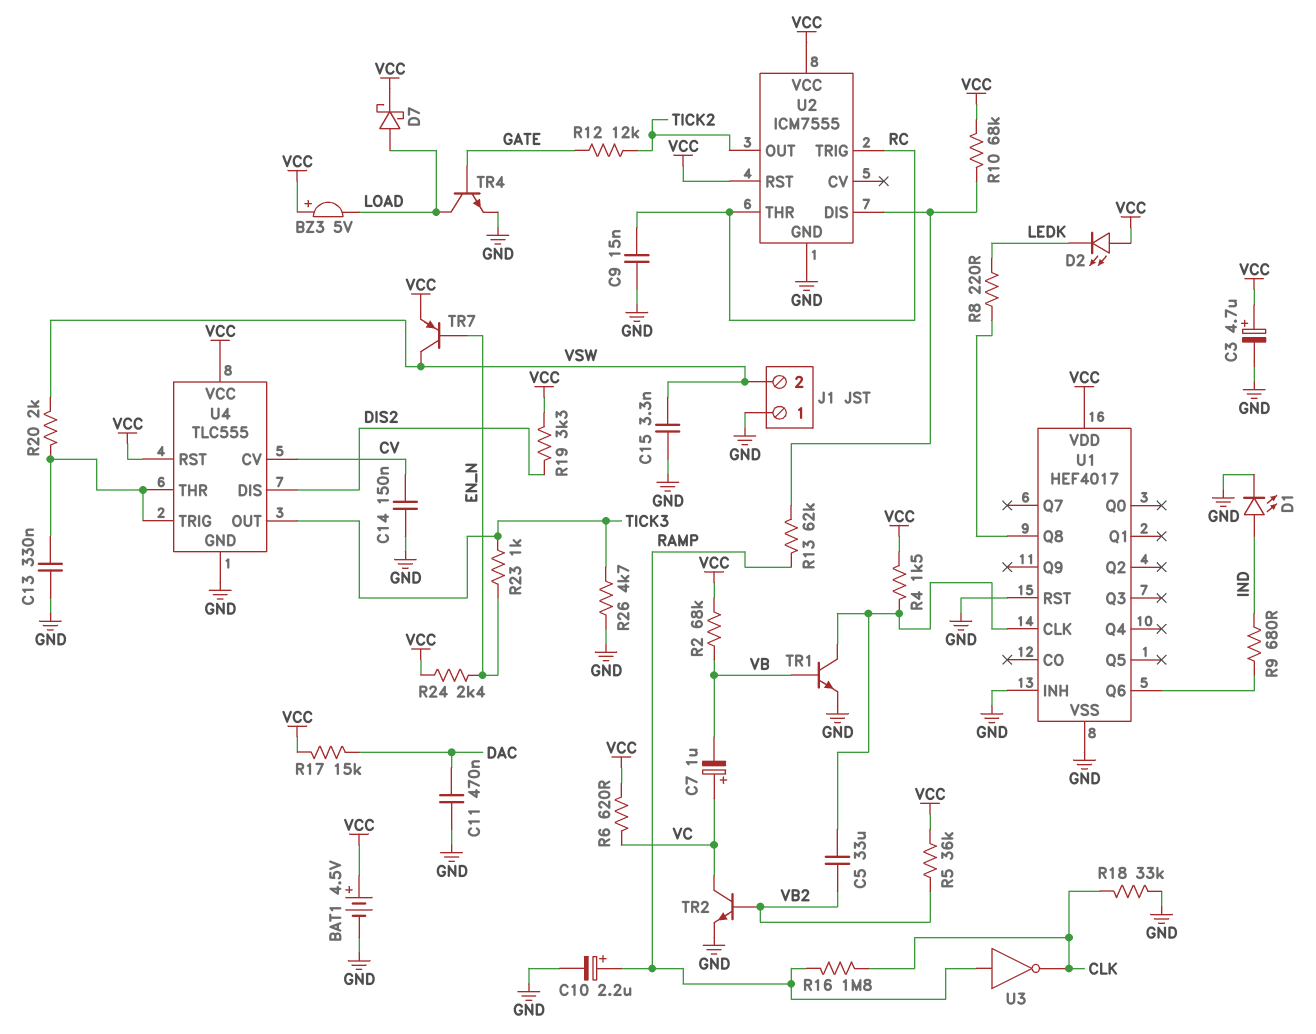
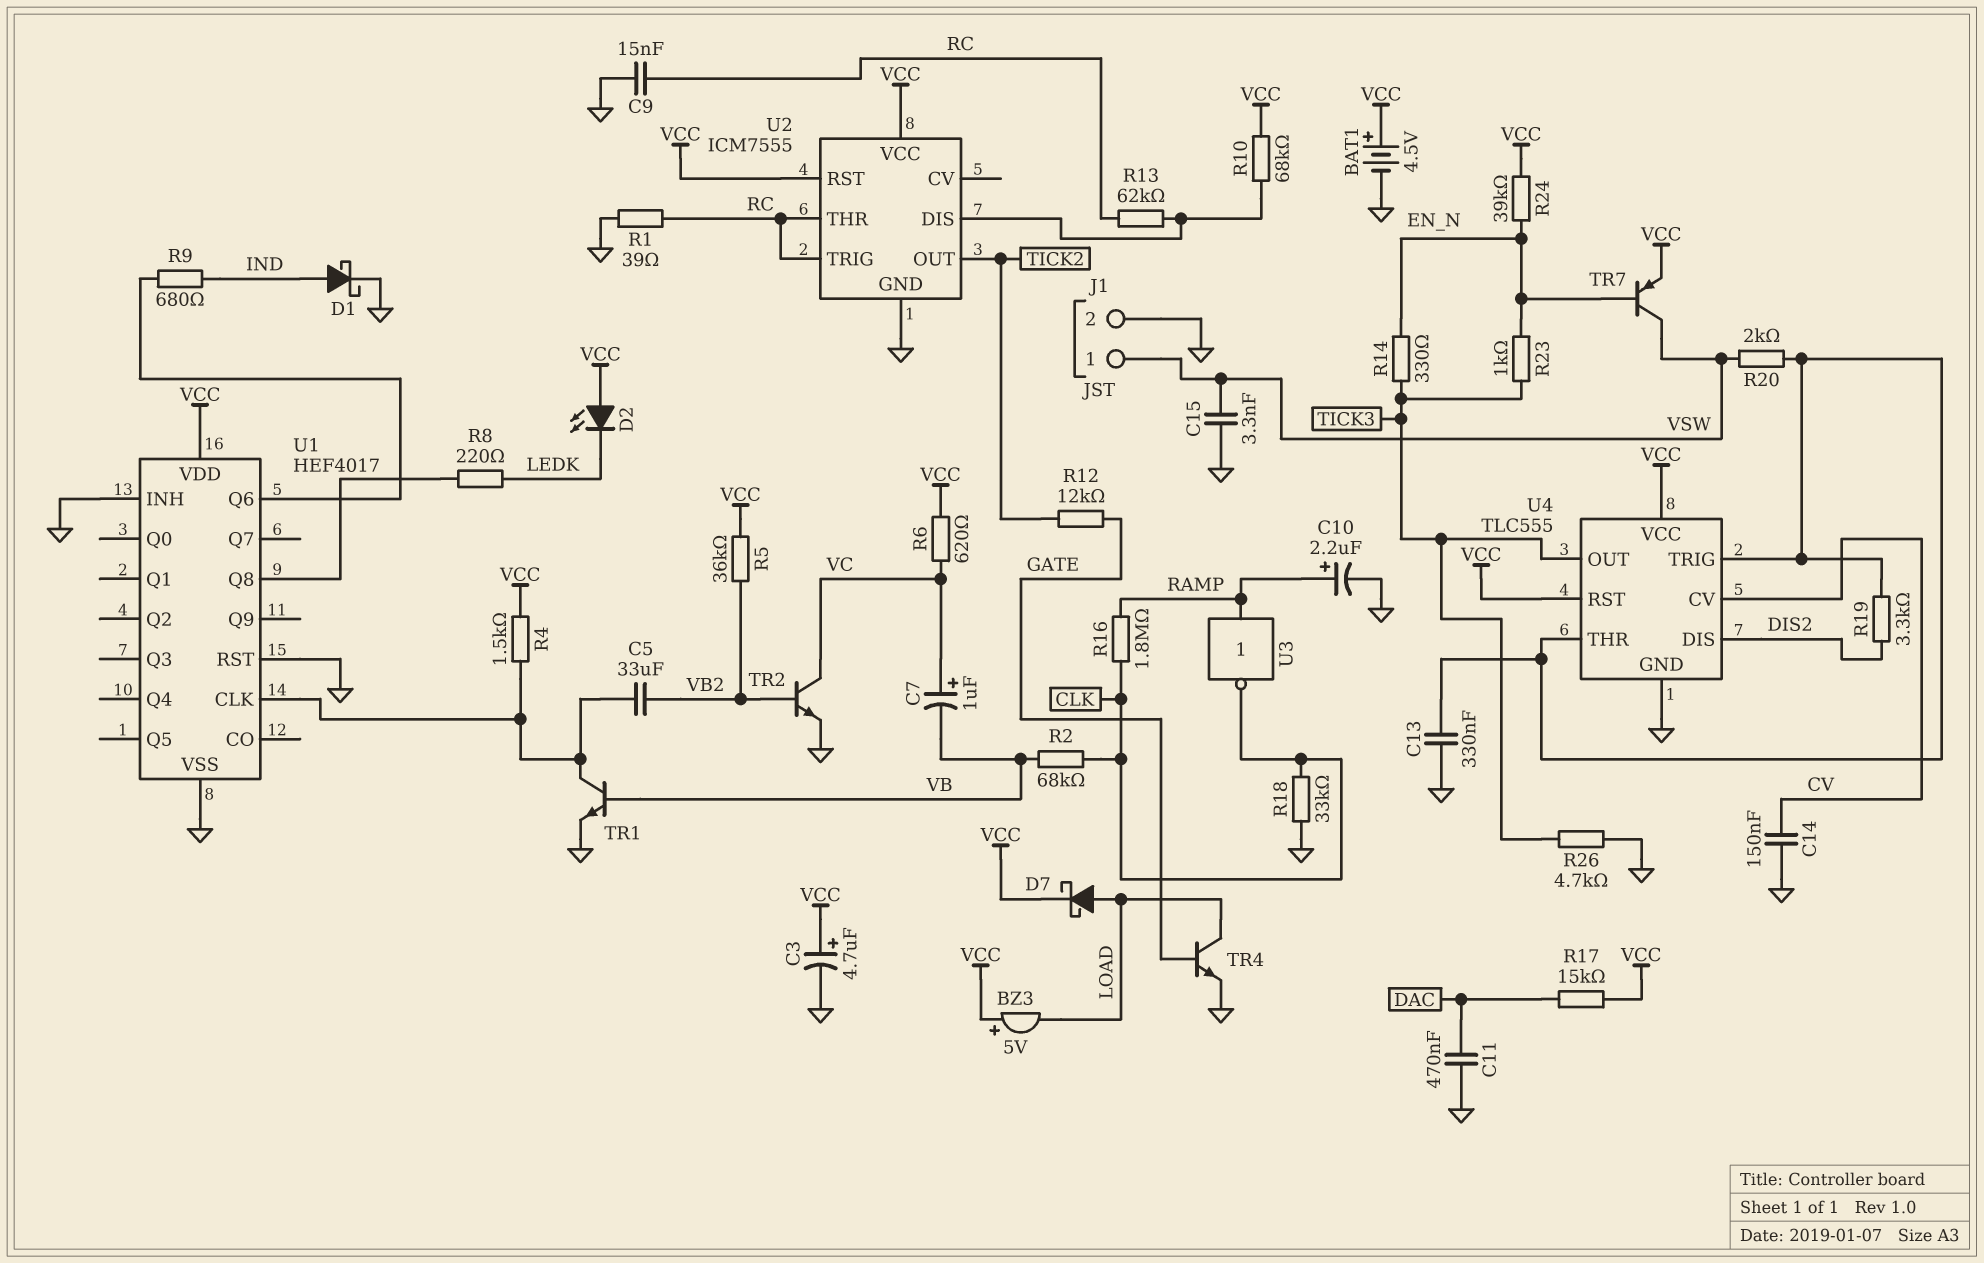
D1: LED (A IND, K GND) -> schottky (A IND, K GND)
J1 pin 1: GND -> VSW
J1 pin 2: VSW -> GND
R1: none -> 39 (GND, RC)
R2: 68k (VB, VCC) -> 68k (CLK, VB)
R13: 62k (RAMP, U2/DIS) -> 62k (RC, U2/DIS)
R14: none -> 330 (EN_N, TICK3)
R19: 3.3k (DIS2, VCC) -> 3.3k (DIS2, U4/THR)
R24: 2.4k (EN_N, VCC) -> 39k (EN_N, VCC)

